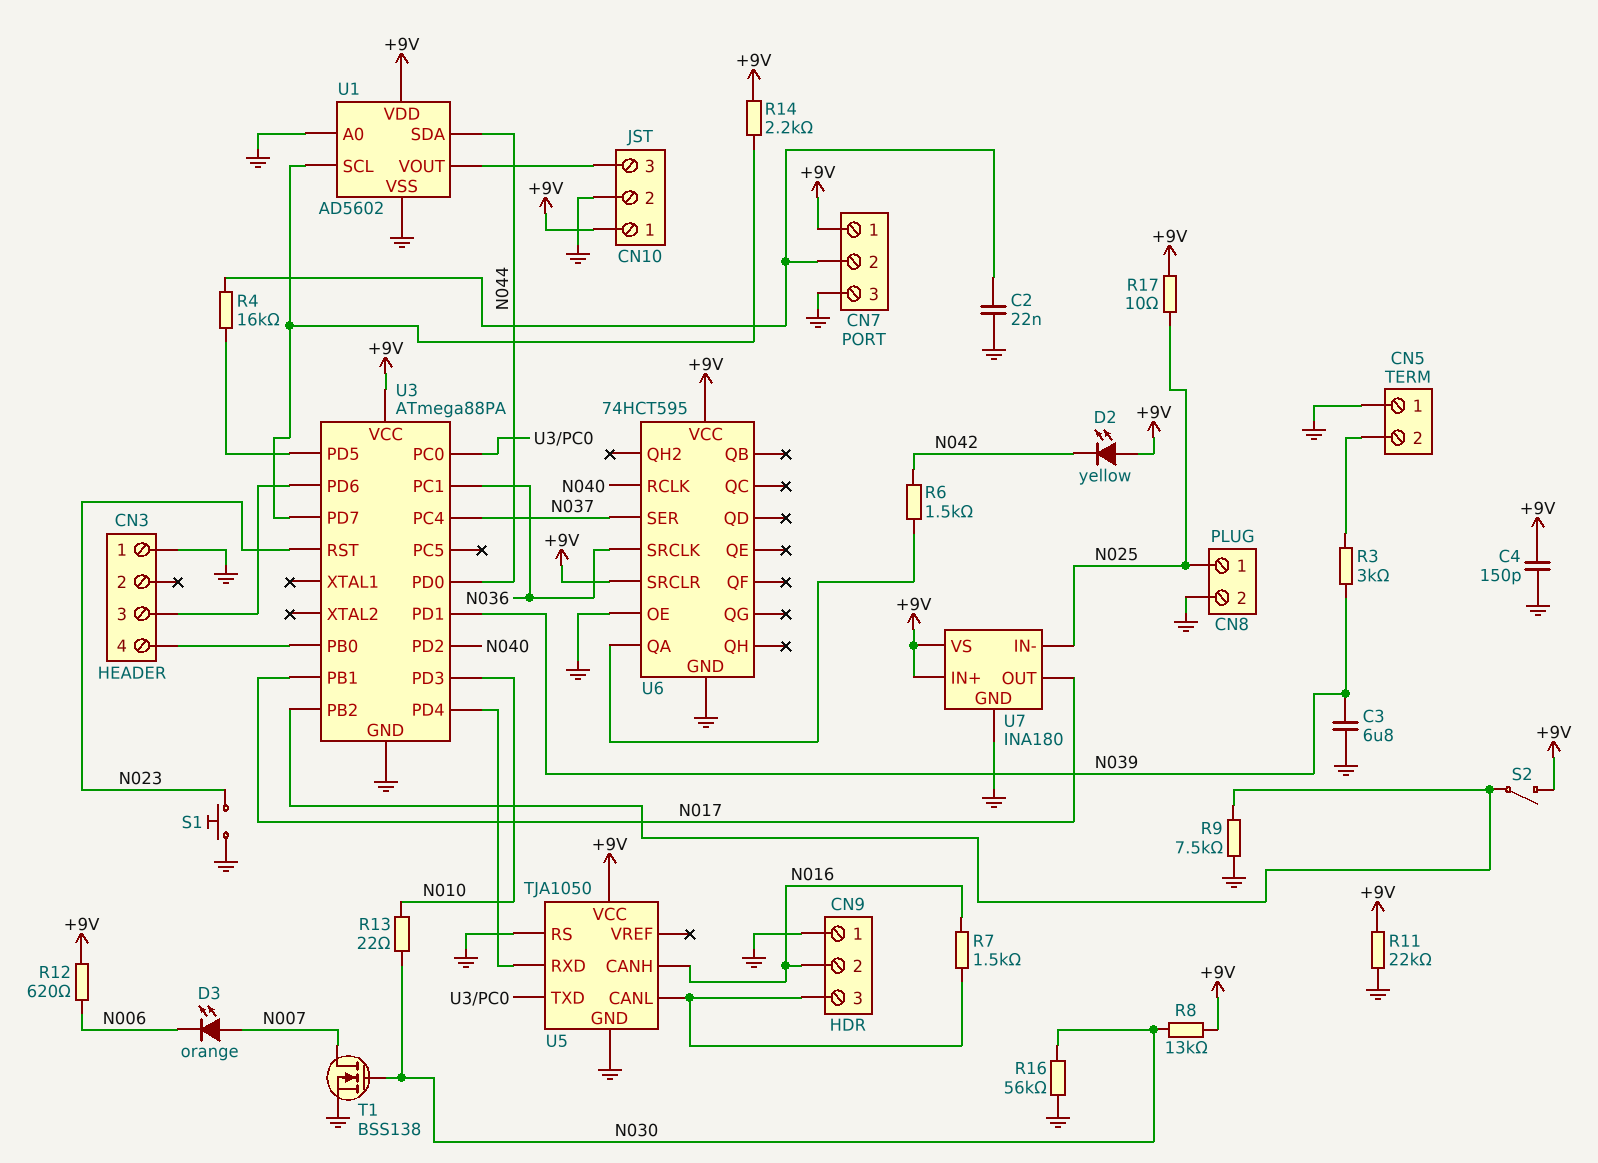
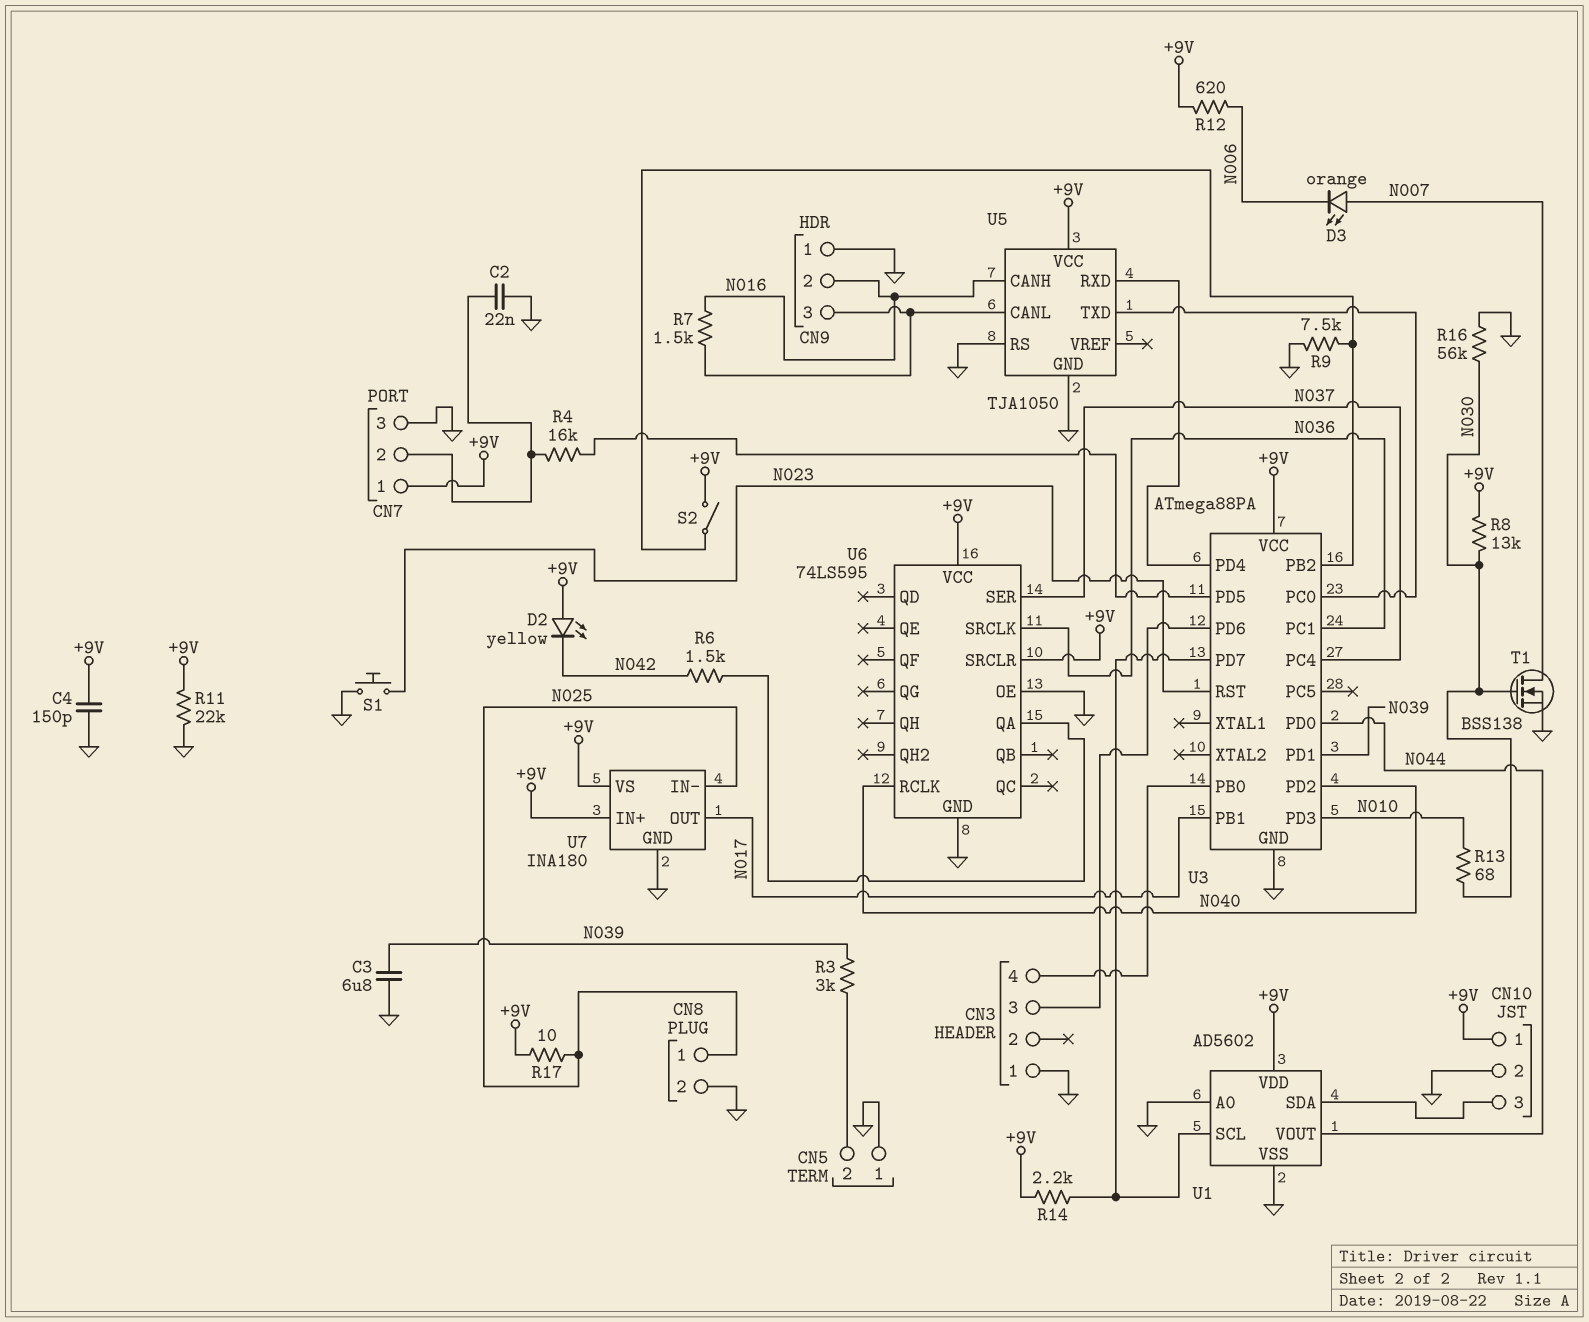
R13: 22 (N010, N030) -> 68 (N010, N030)
U1 pin SDA: N044 -> CN10/3
U1 pin VOUT: CN10/3 -> N044
U6: 74HCT595 -> 74LS595

